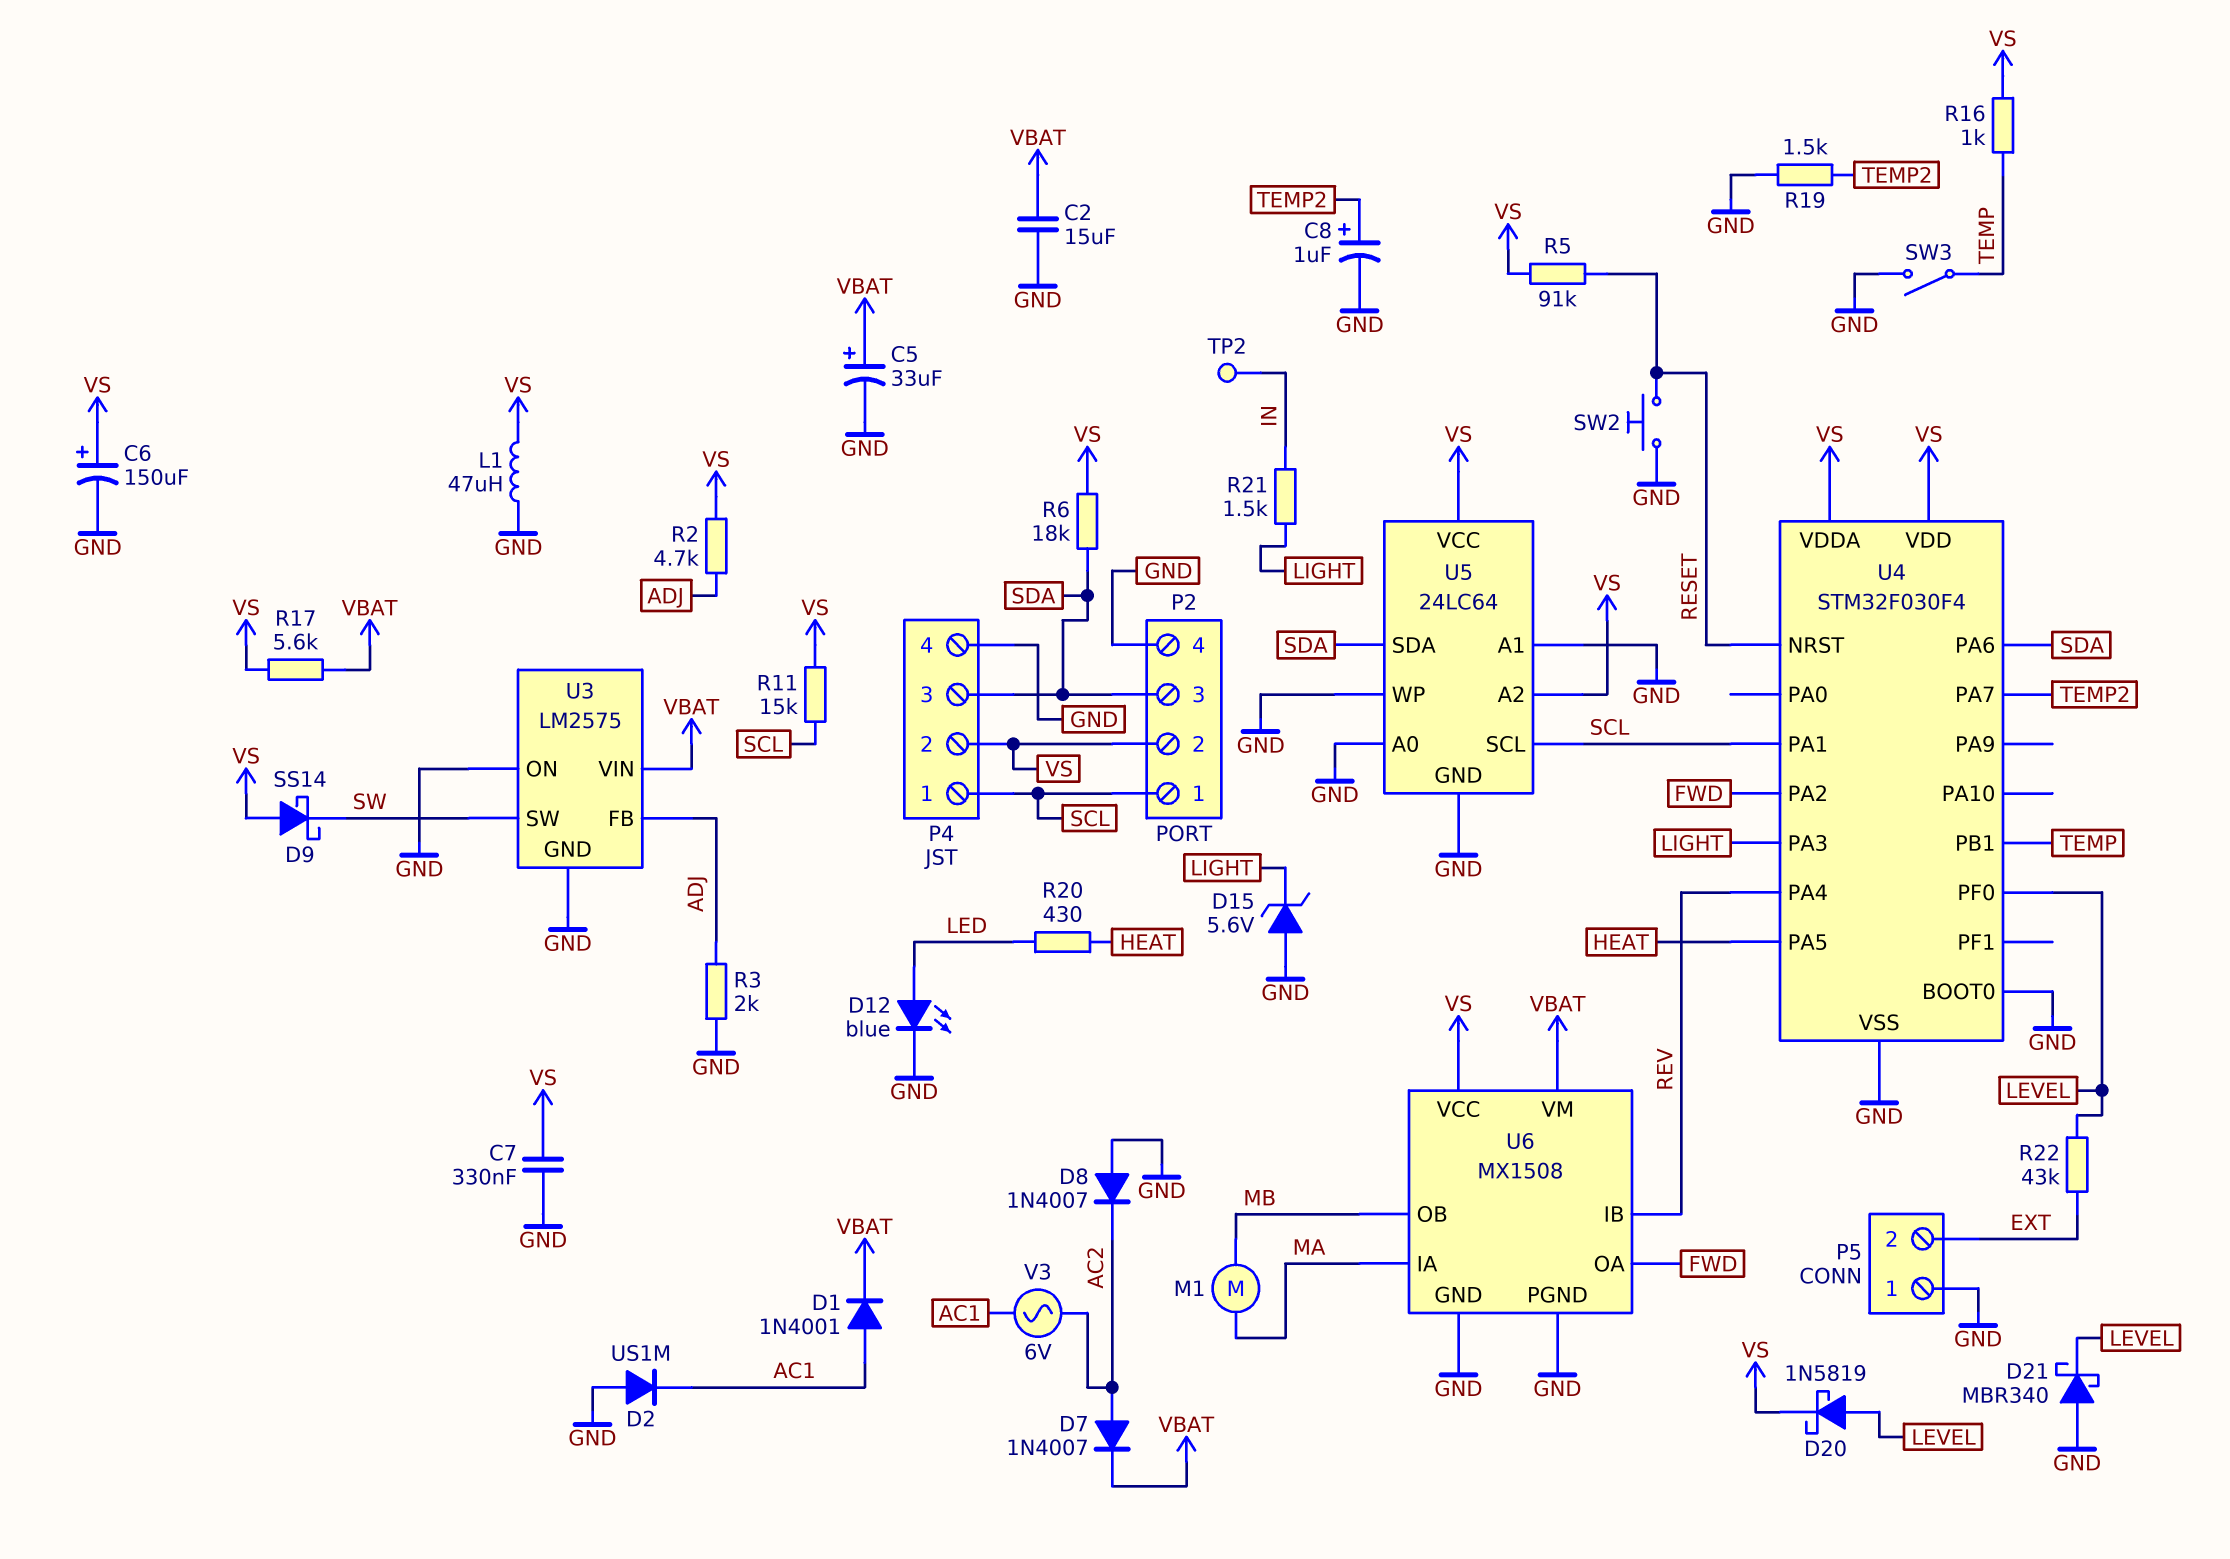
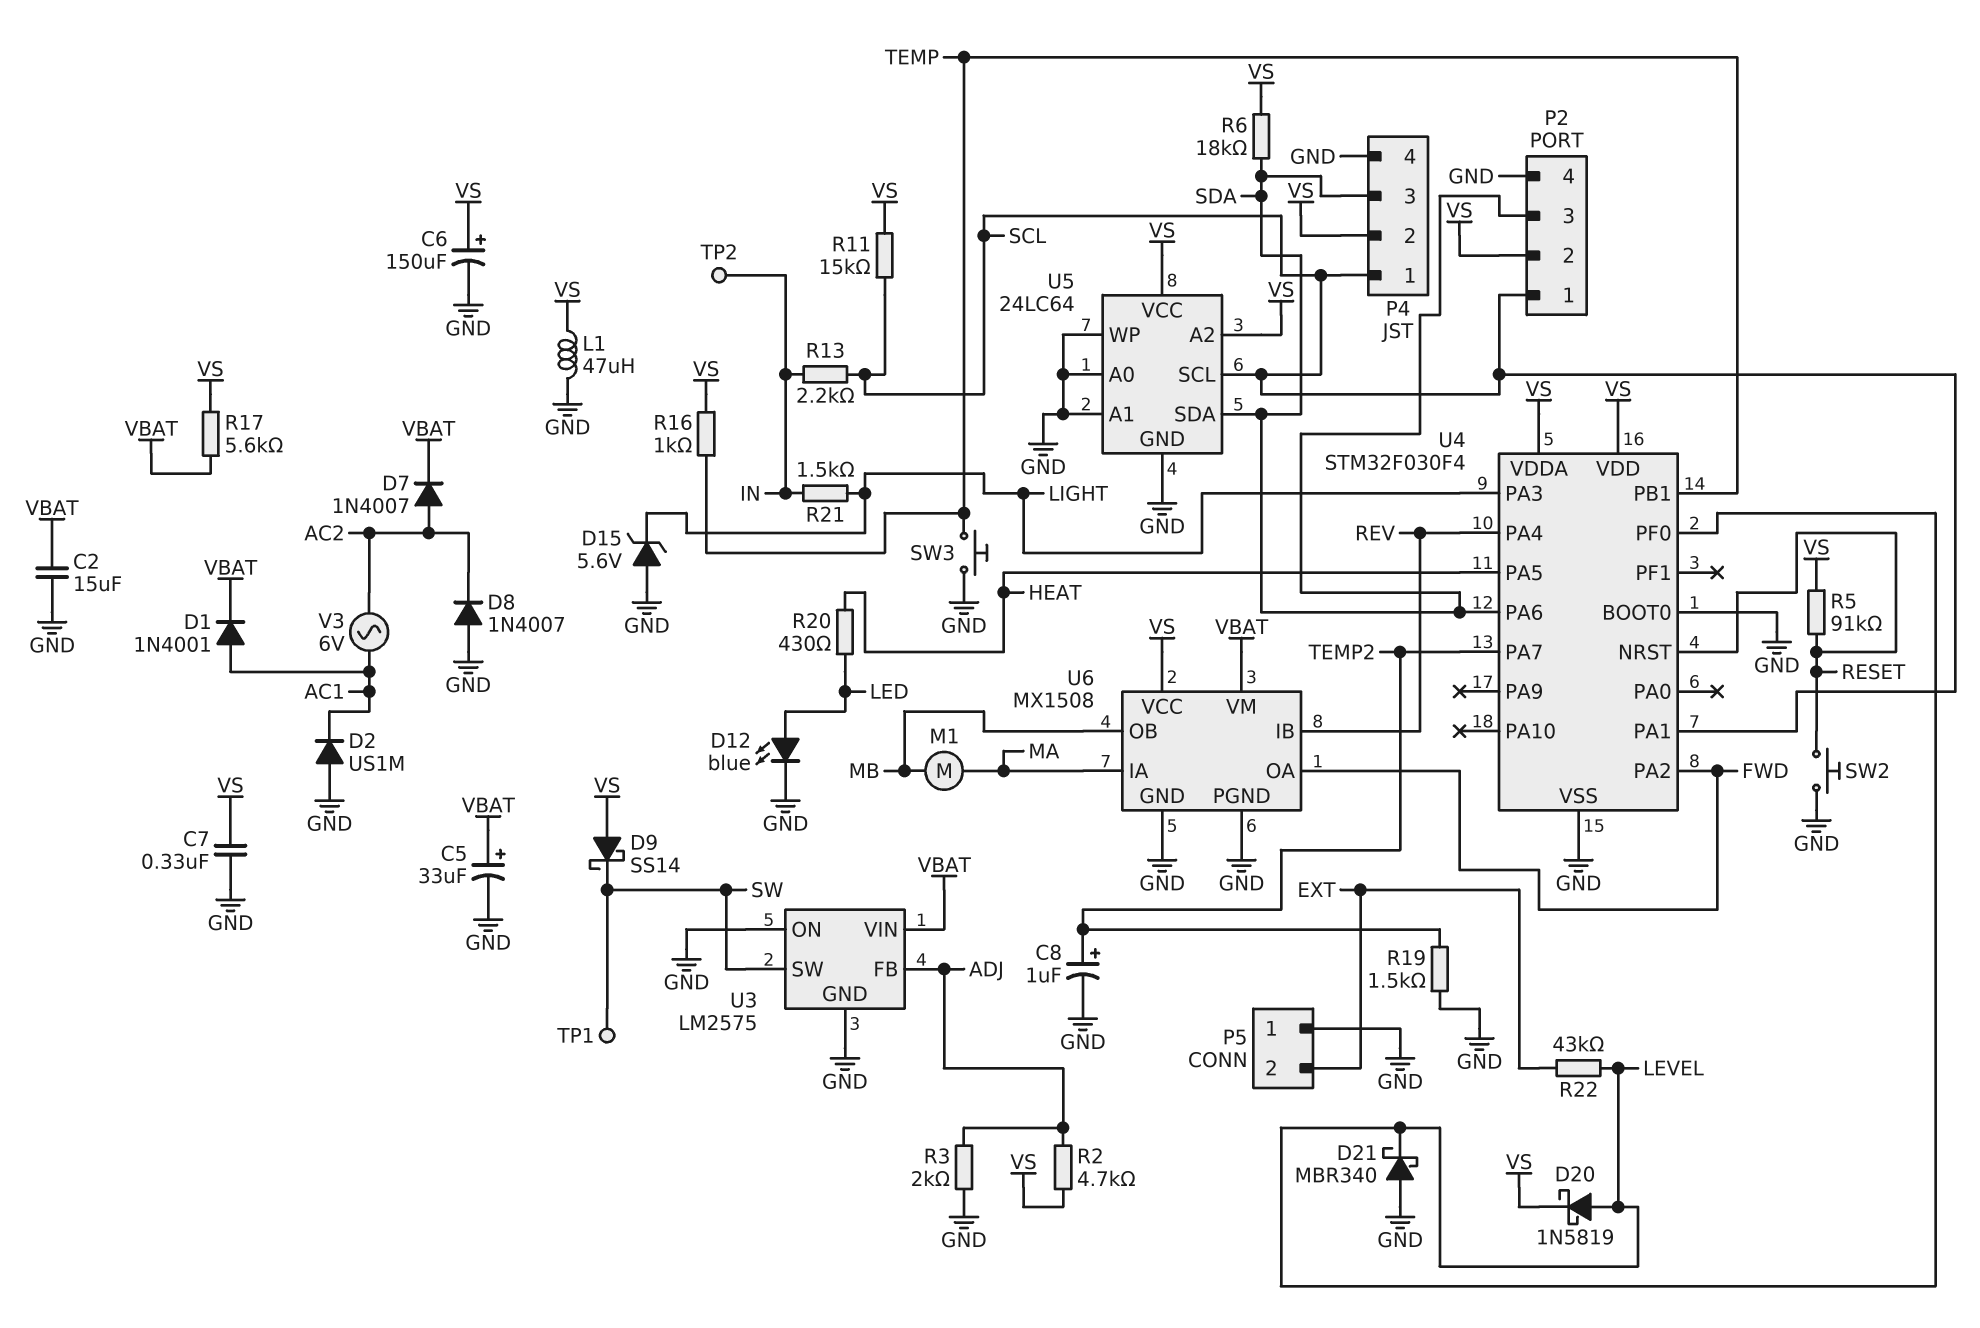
R13: none -> 2.2k (IN, SCL)
SW3: switch (GND, TEMP) -> button (GND, TEMP)
TP1: none -> test point (SW)

